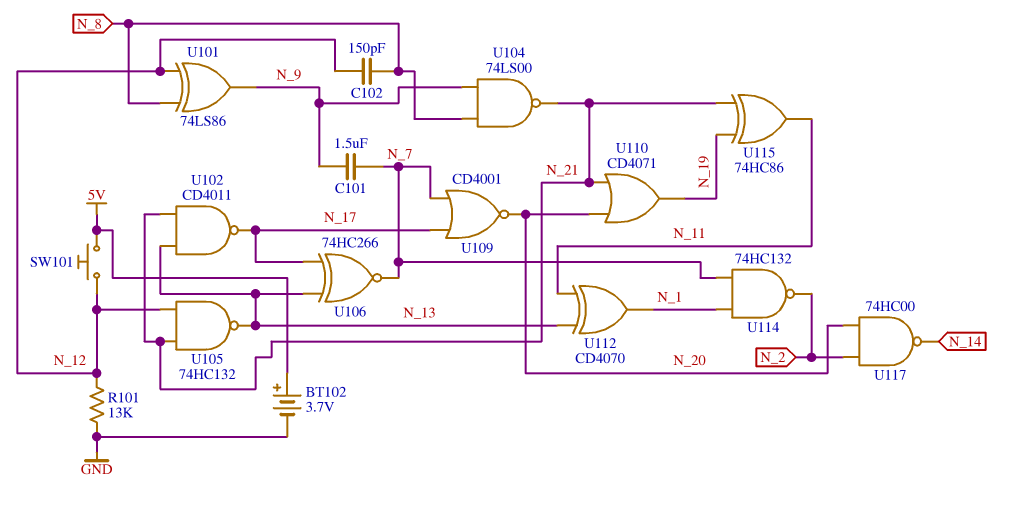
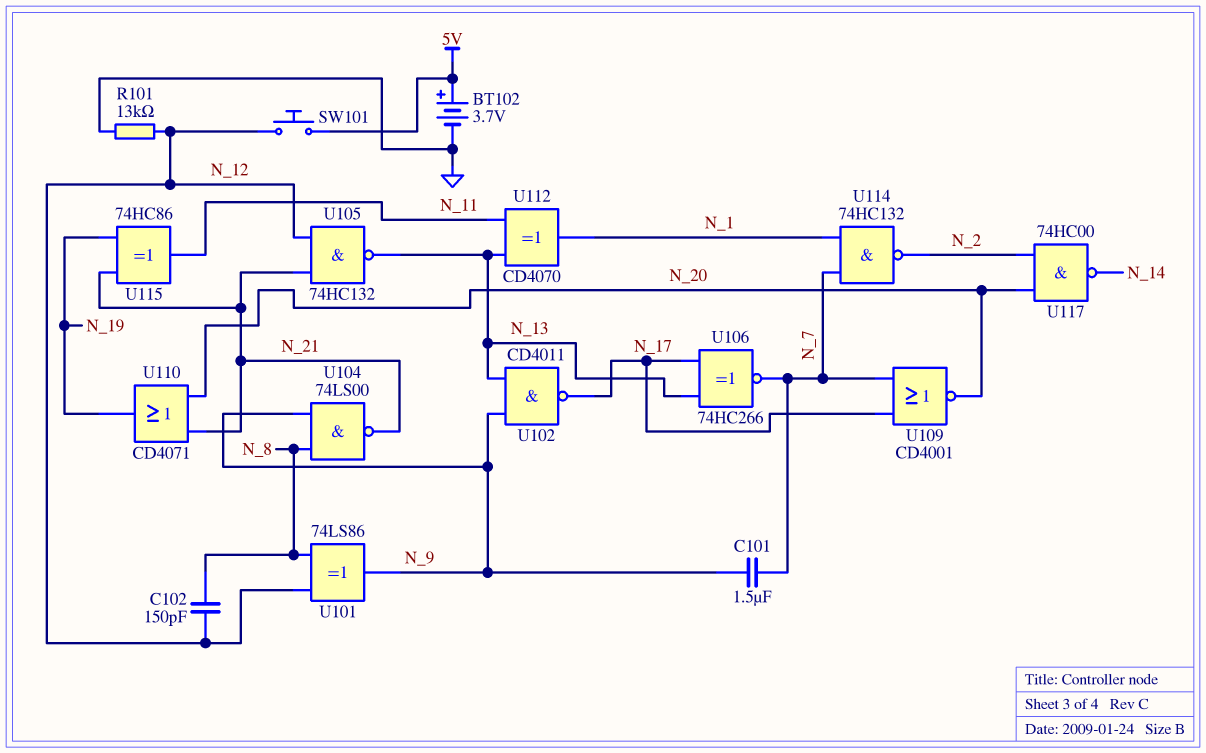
U102: NAND CD4011 (in N_13, in N_21, out N_17) -> NAND CD4011 (in N_9, in N_13, out N_17)

